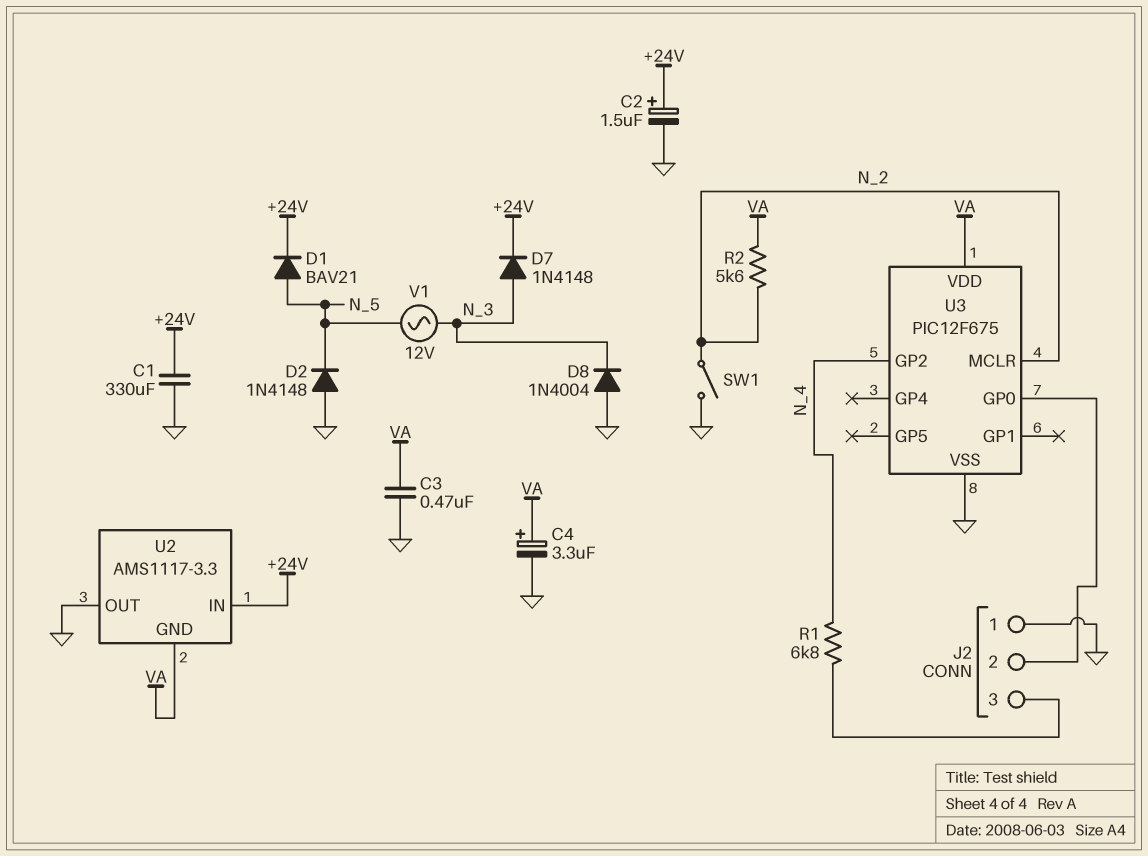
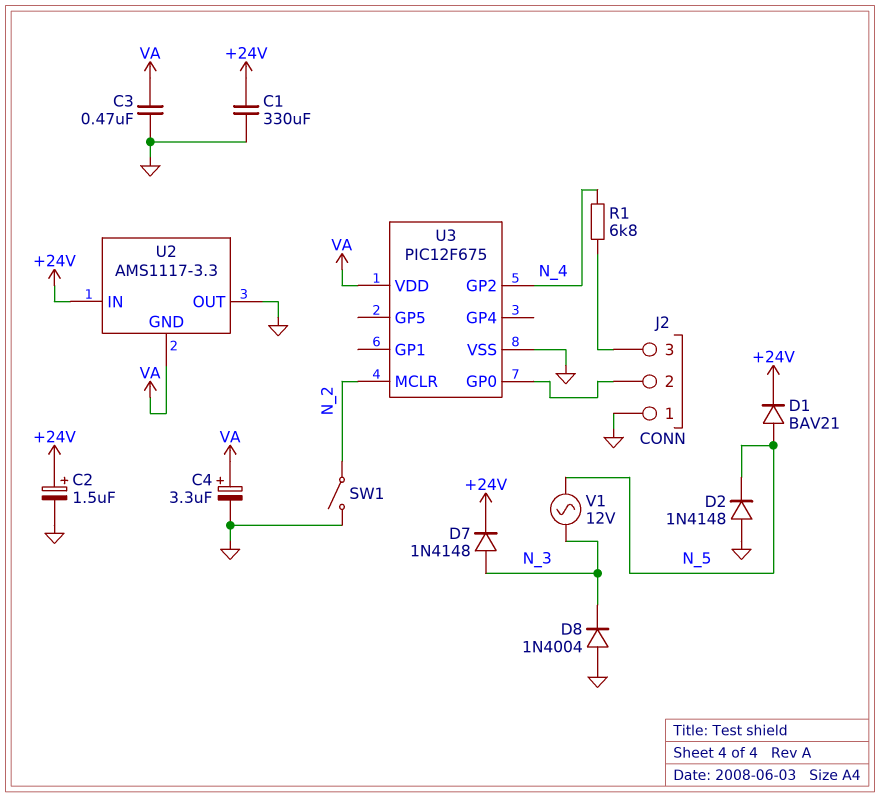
R2: 5.6k (N_2, VA) -> none

